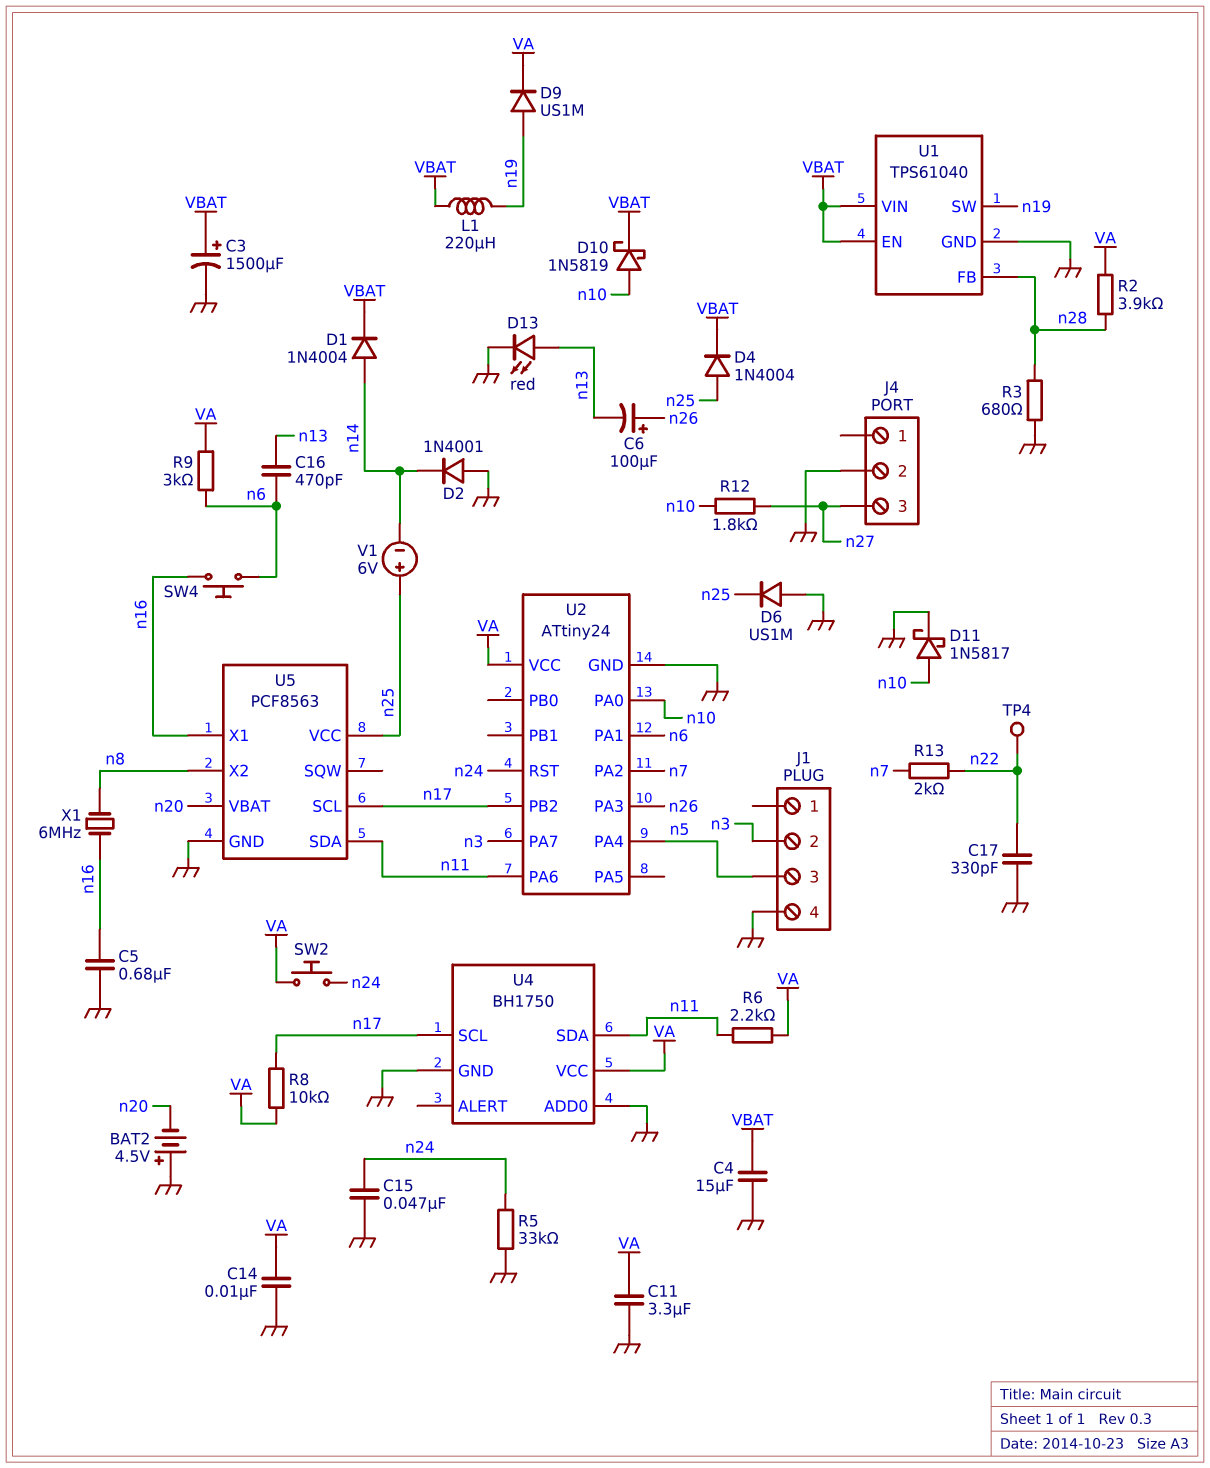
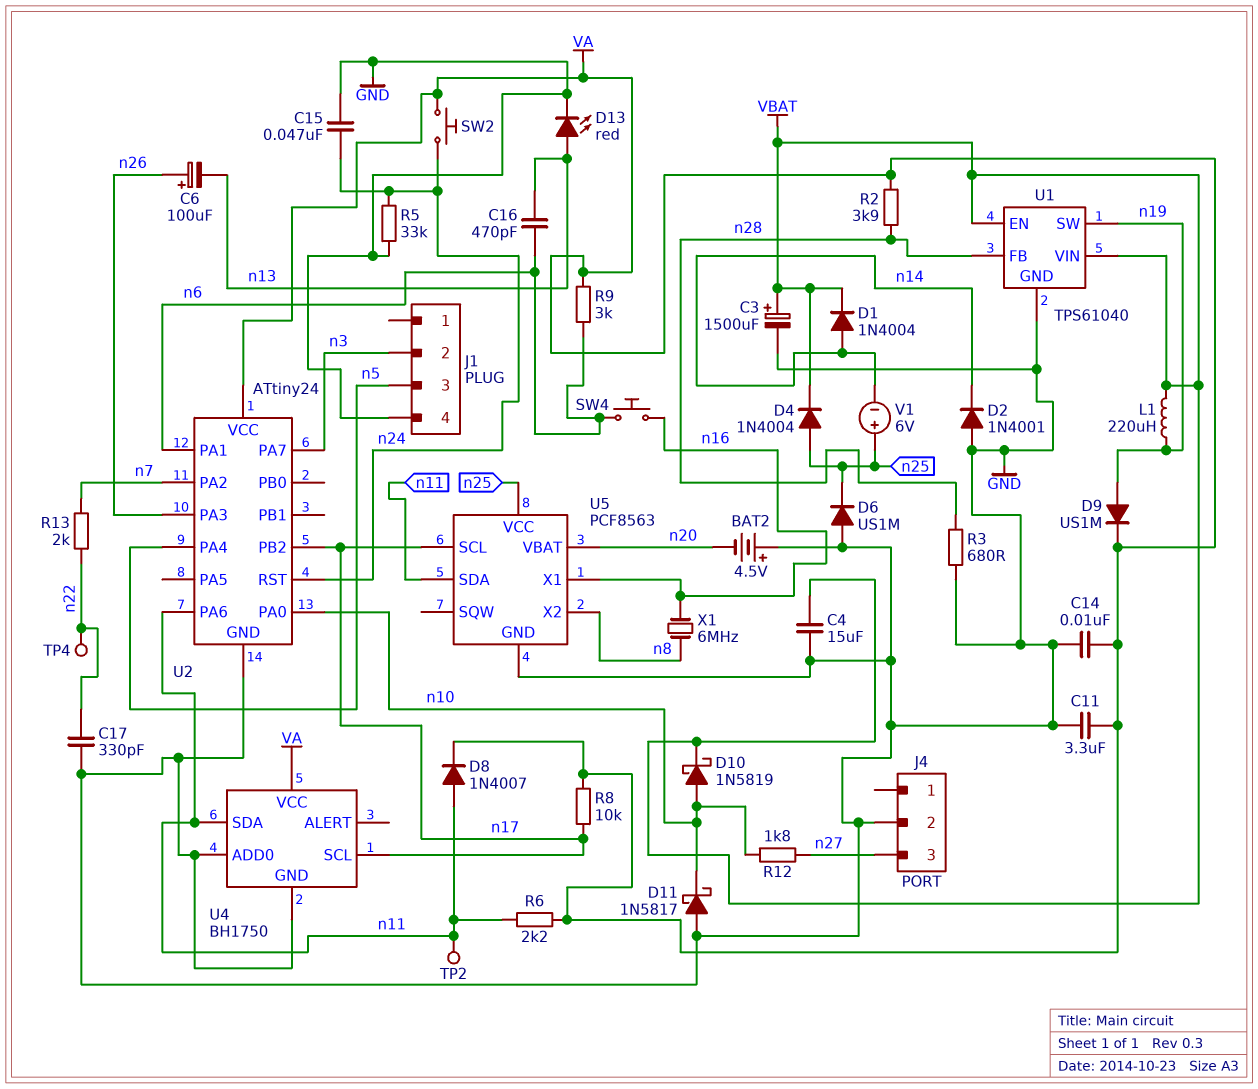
C5: 680nF (GND, n16) -> none
D8: none -> diode 1N4007 (A n11, K VA)
D11: schottky 1N5817 (A n10, K GND) -> schottky 1N5817 (A GND, K n10)
TP2: none -> test point (n11)

